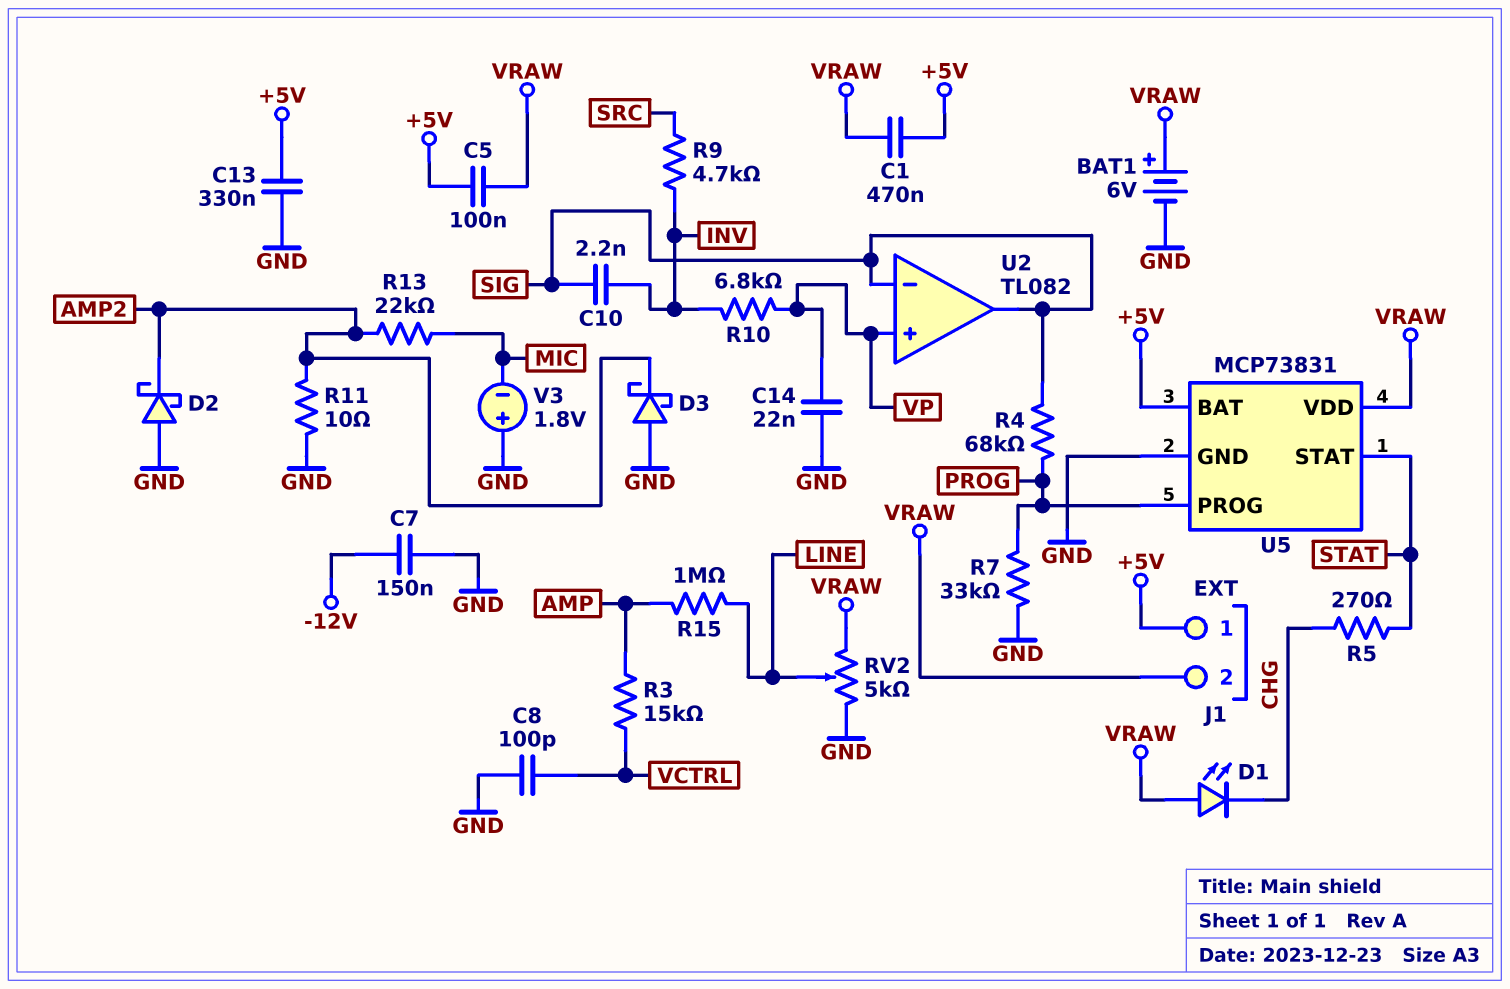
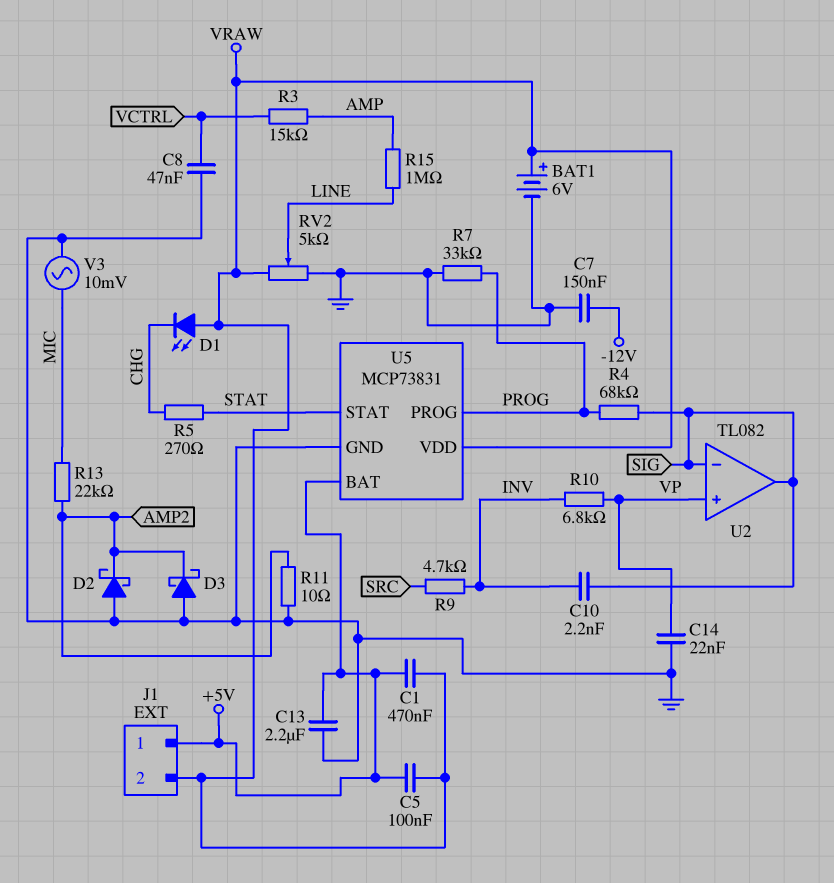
C8: 100pF (GND, VCTRL) -> 47nF (GND, VCTRL)
C13: 330nF (+5V, GND) -> 2.2uF (+5V, GND)
V3: 1.8V (plus GND, minus MIC) -> AC 10mV (GND, MIC)

